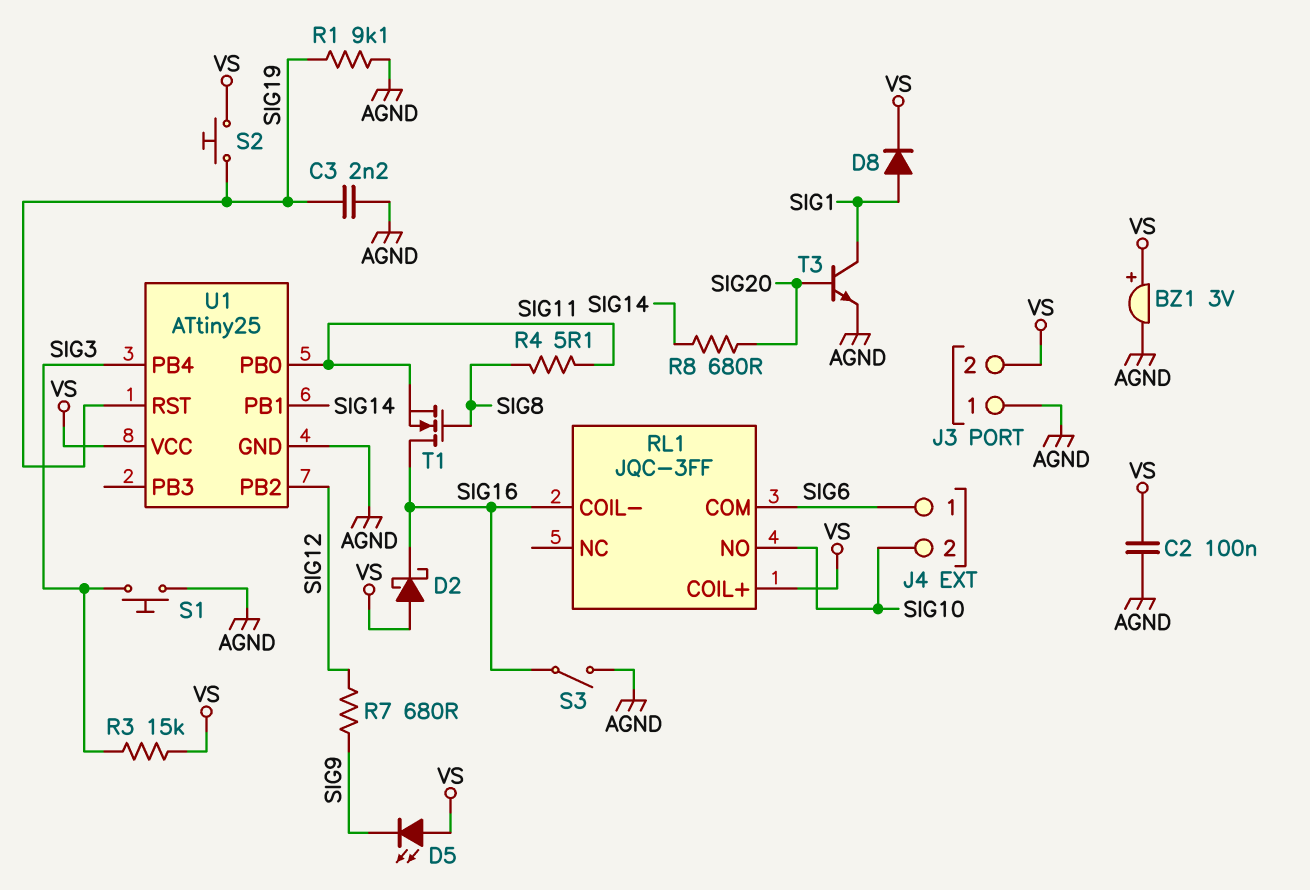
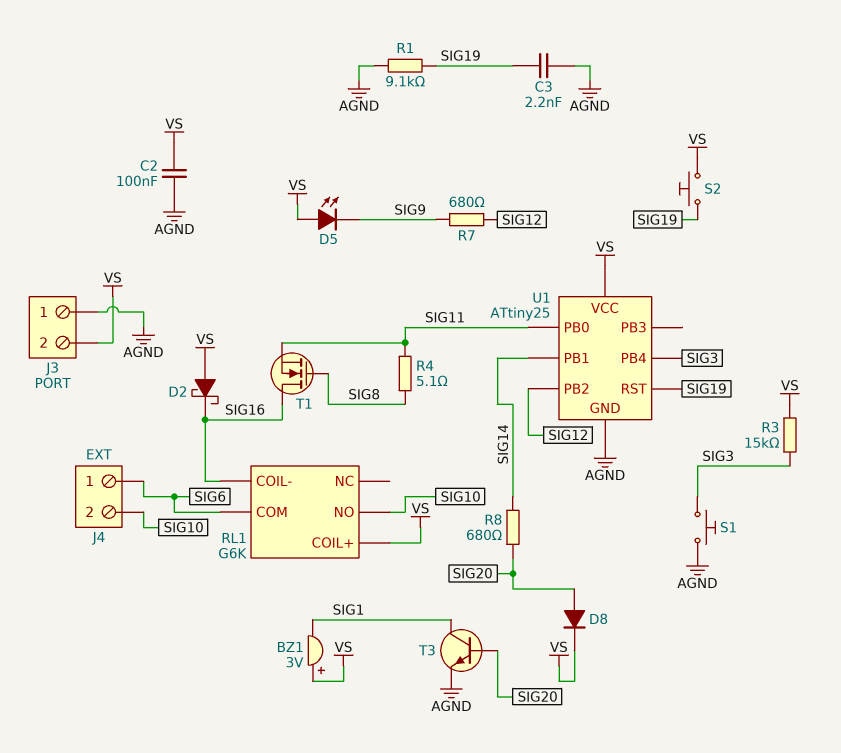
BZ1: buzzer 3V (plus VS, minus AGND) -> buzzer 3V (plus VS, minus SIG1)
D8: diode (A SIG1, K VS) -> diode (A SIG20, K VS)
RL1: JQC-3FF -> G6K
S3: switch (AGND, SIG16) -> none

